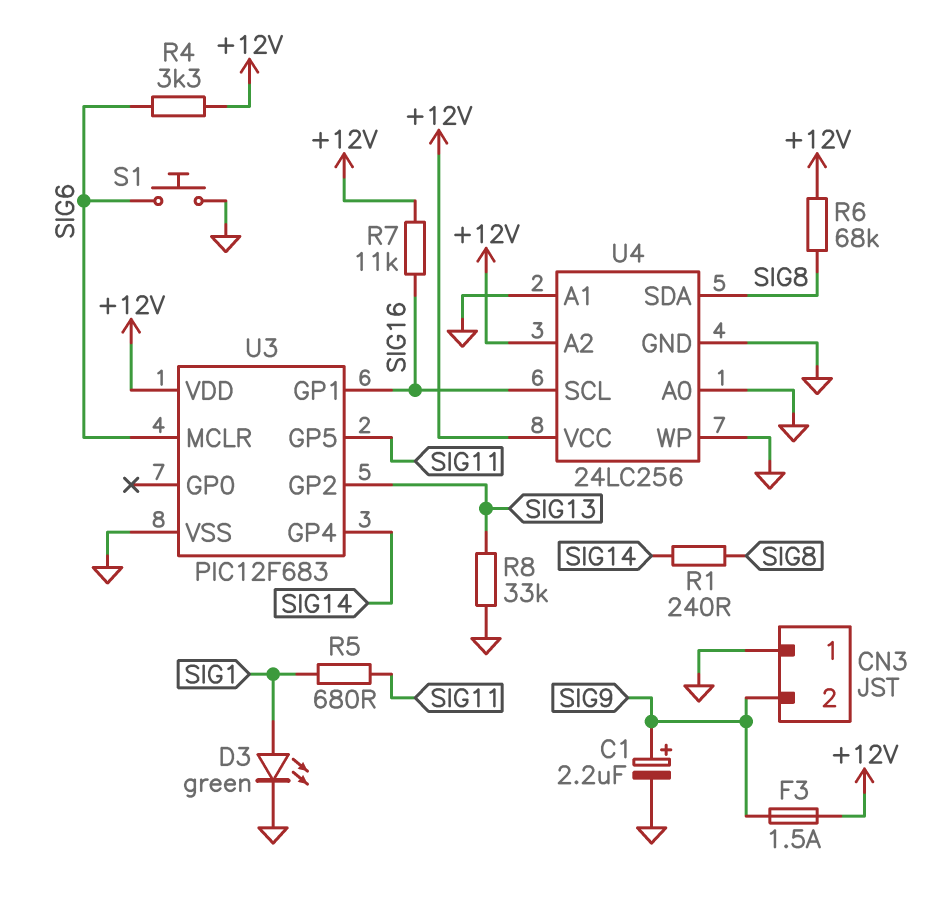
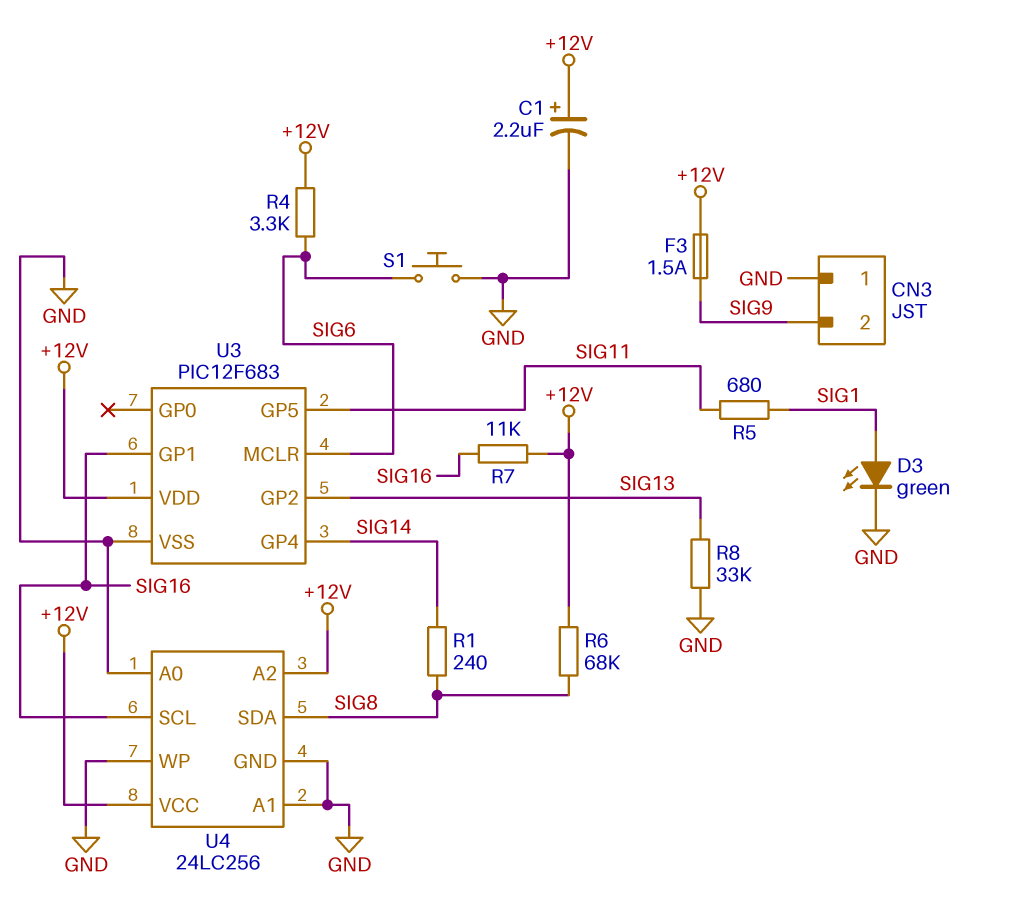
C1: 2.2uF (plus SIG9, minus GND) -> 2.2uF (plus +12V, minus GND)

